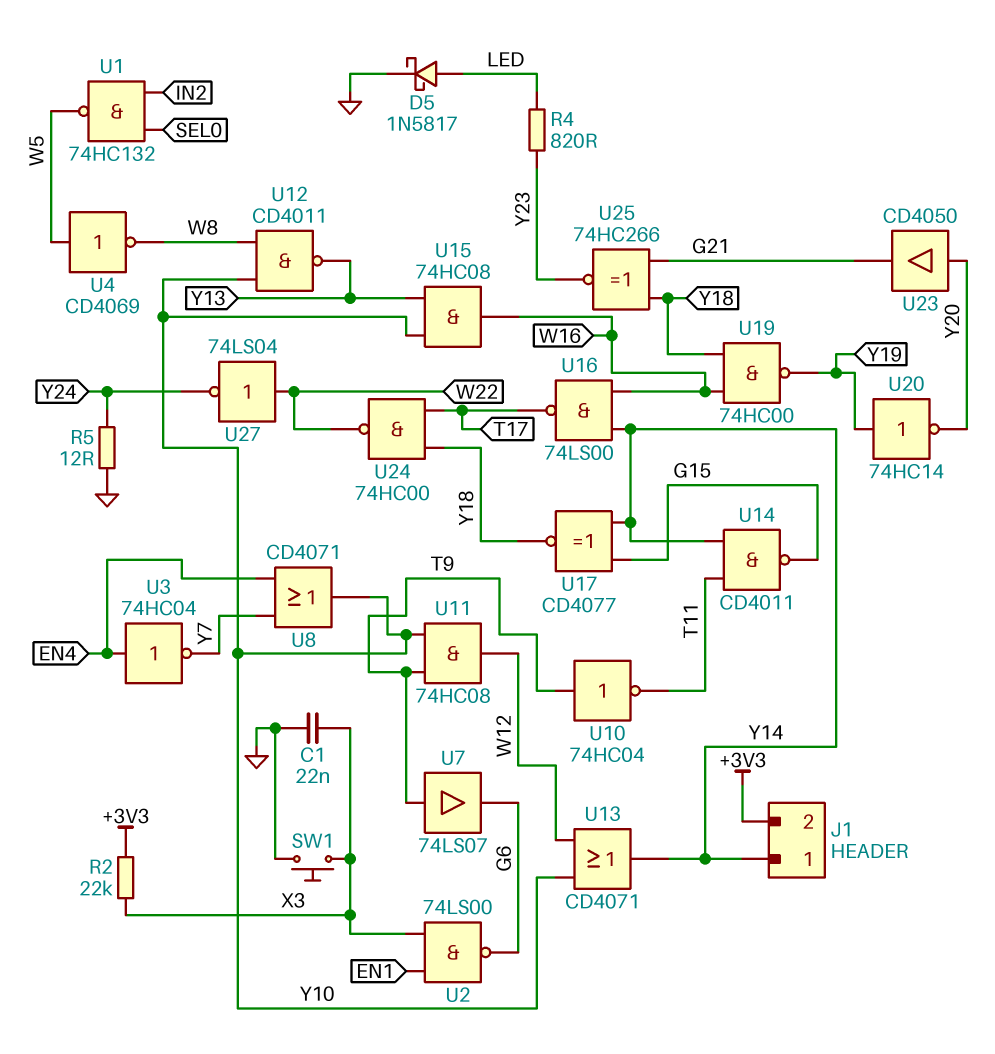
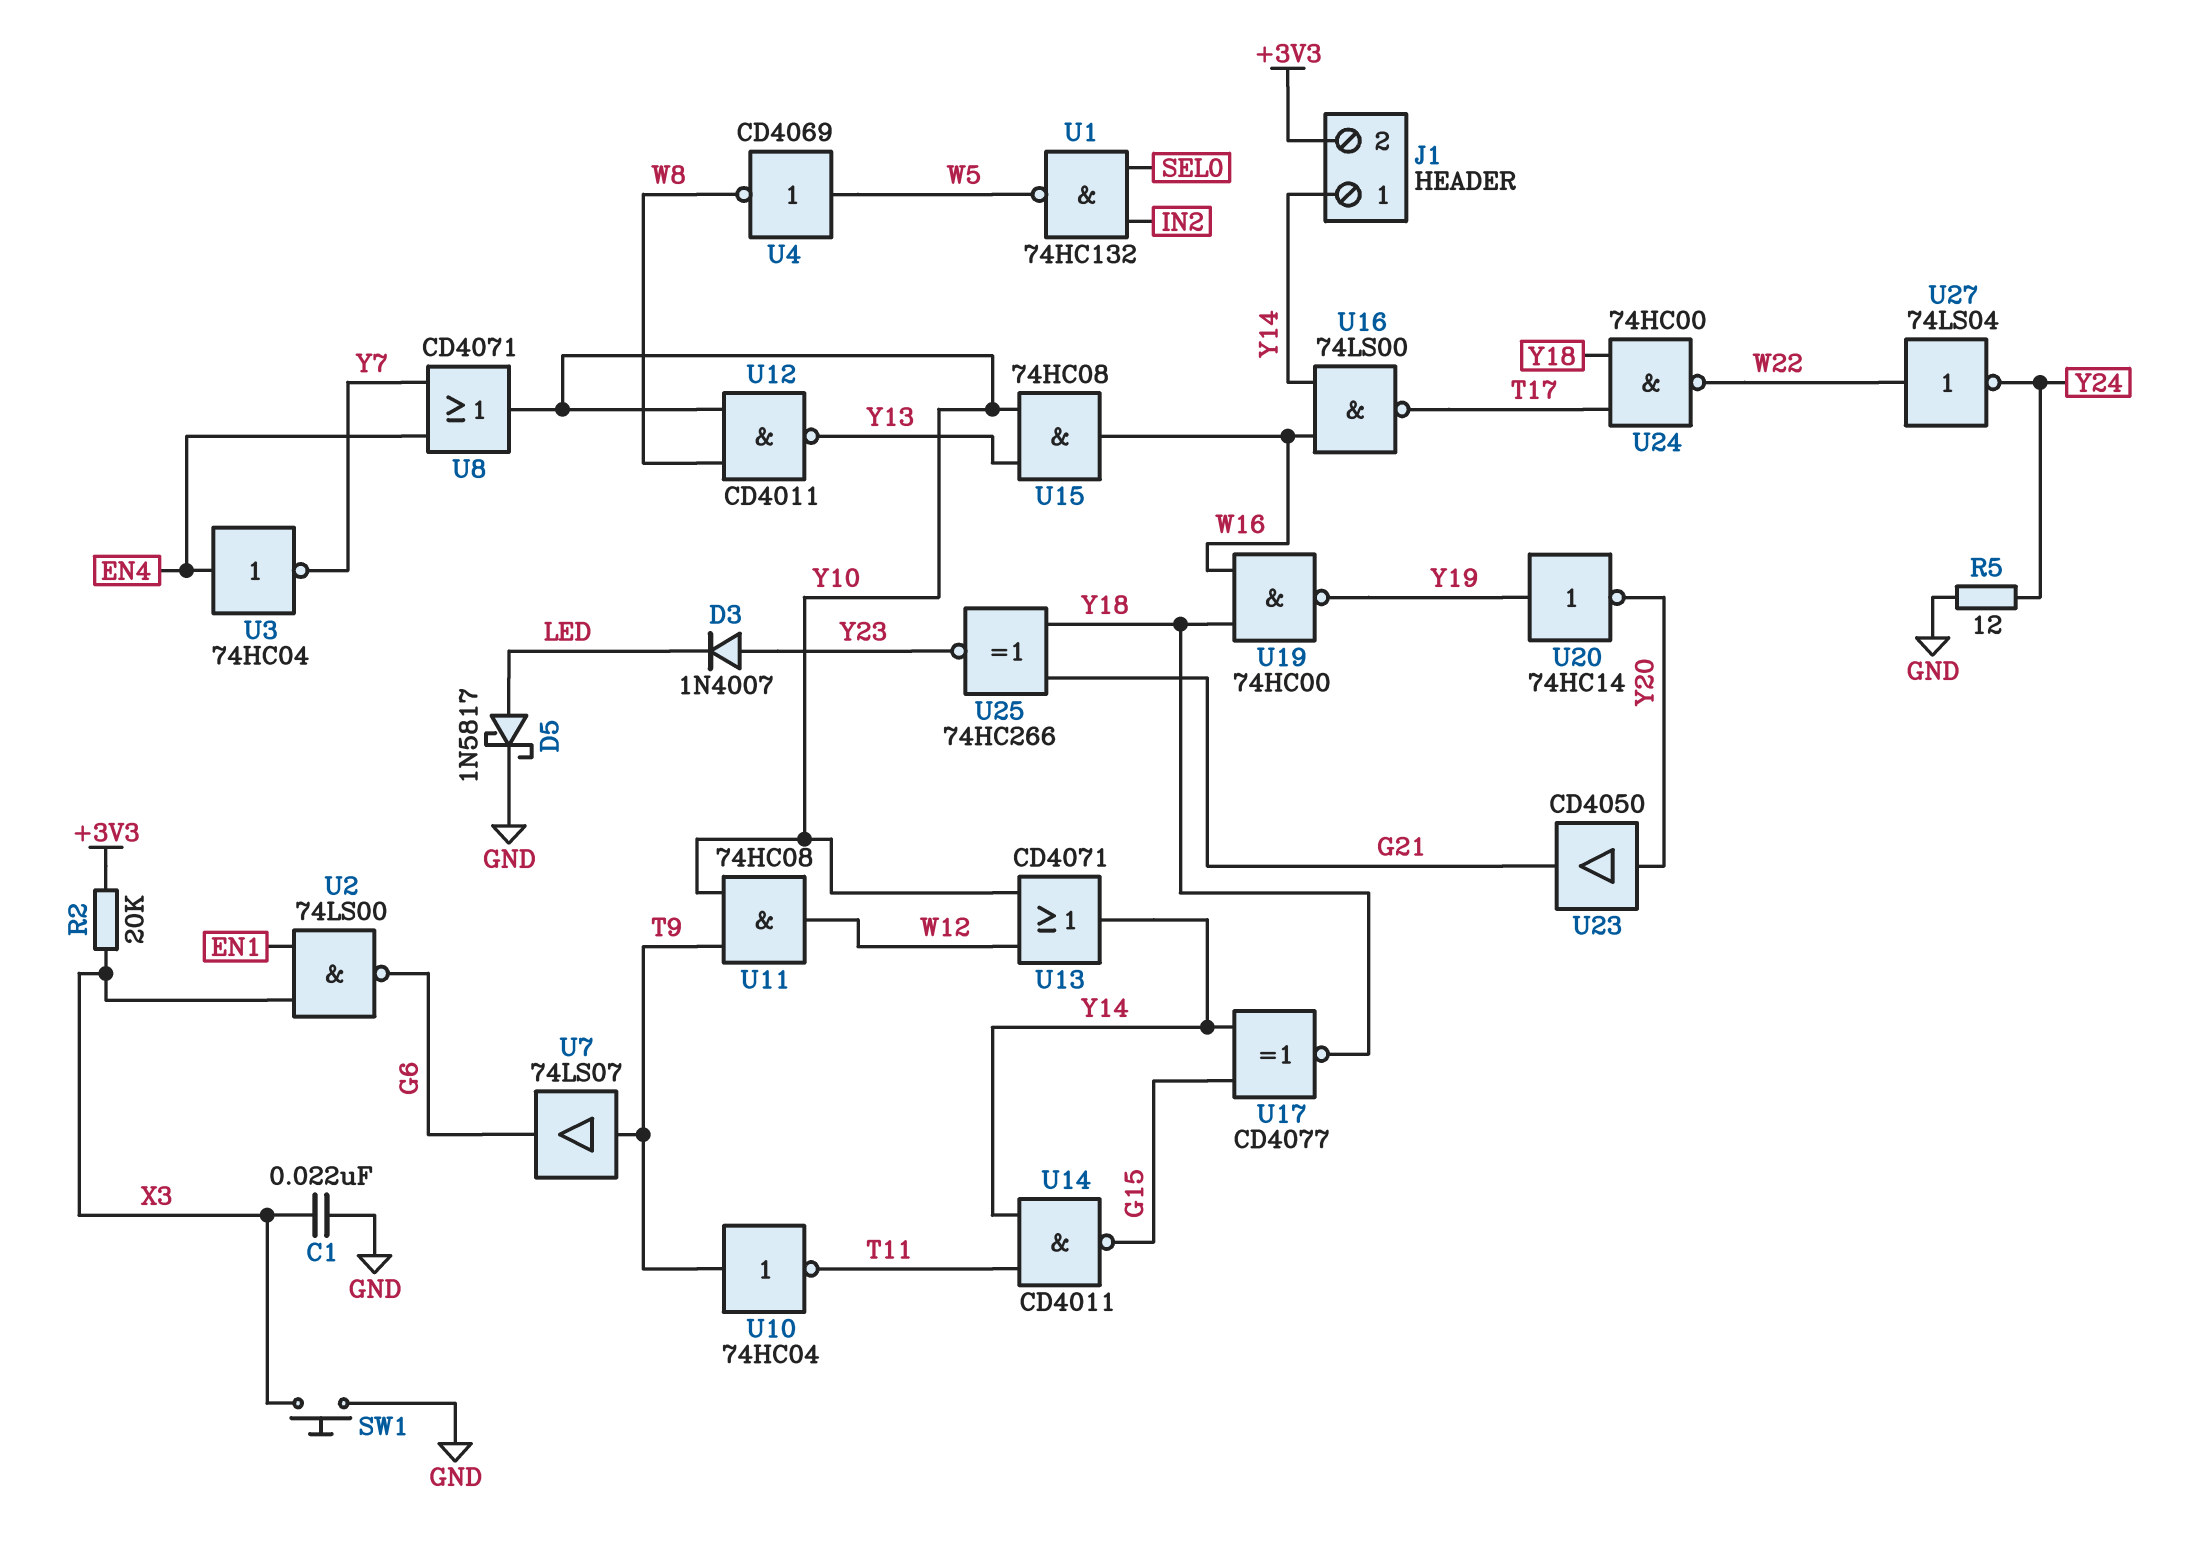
D3: none -> diode 1N4007 (A Y23, K LED)
R2: 22k (+3V3, X3) -> 20k (+3V3, X3)
R4: 820 (LED, Y23) -> none

